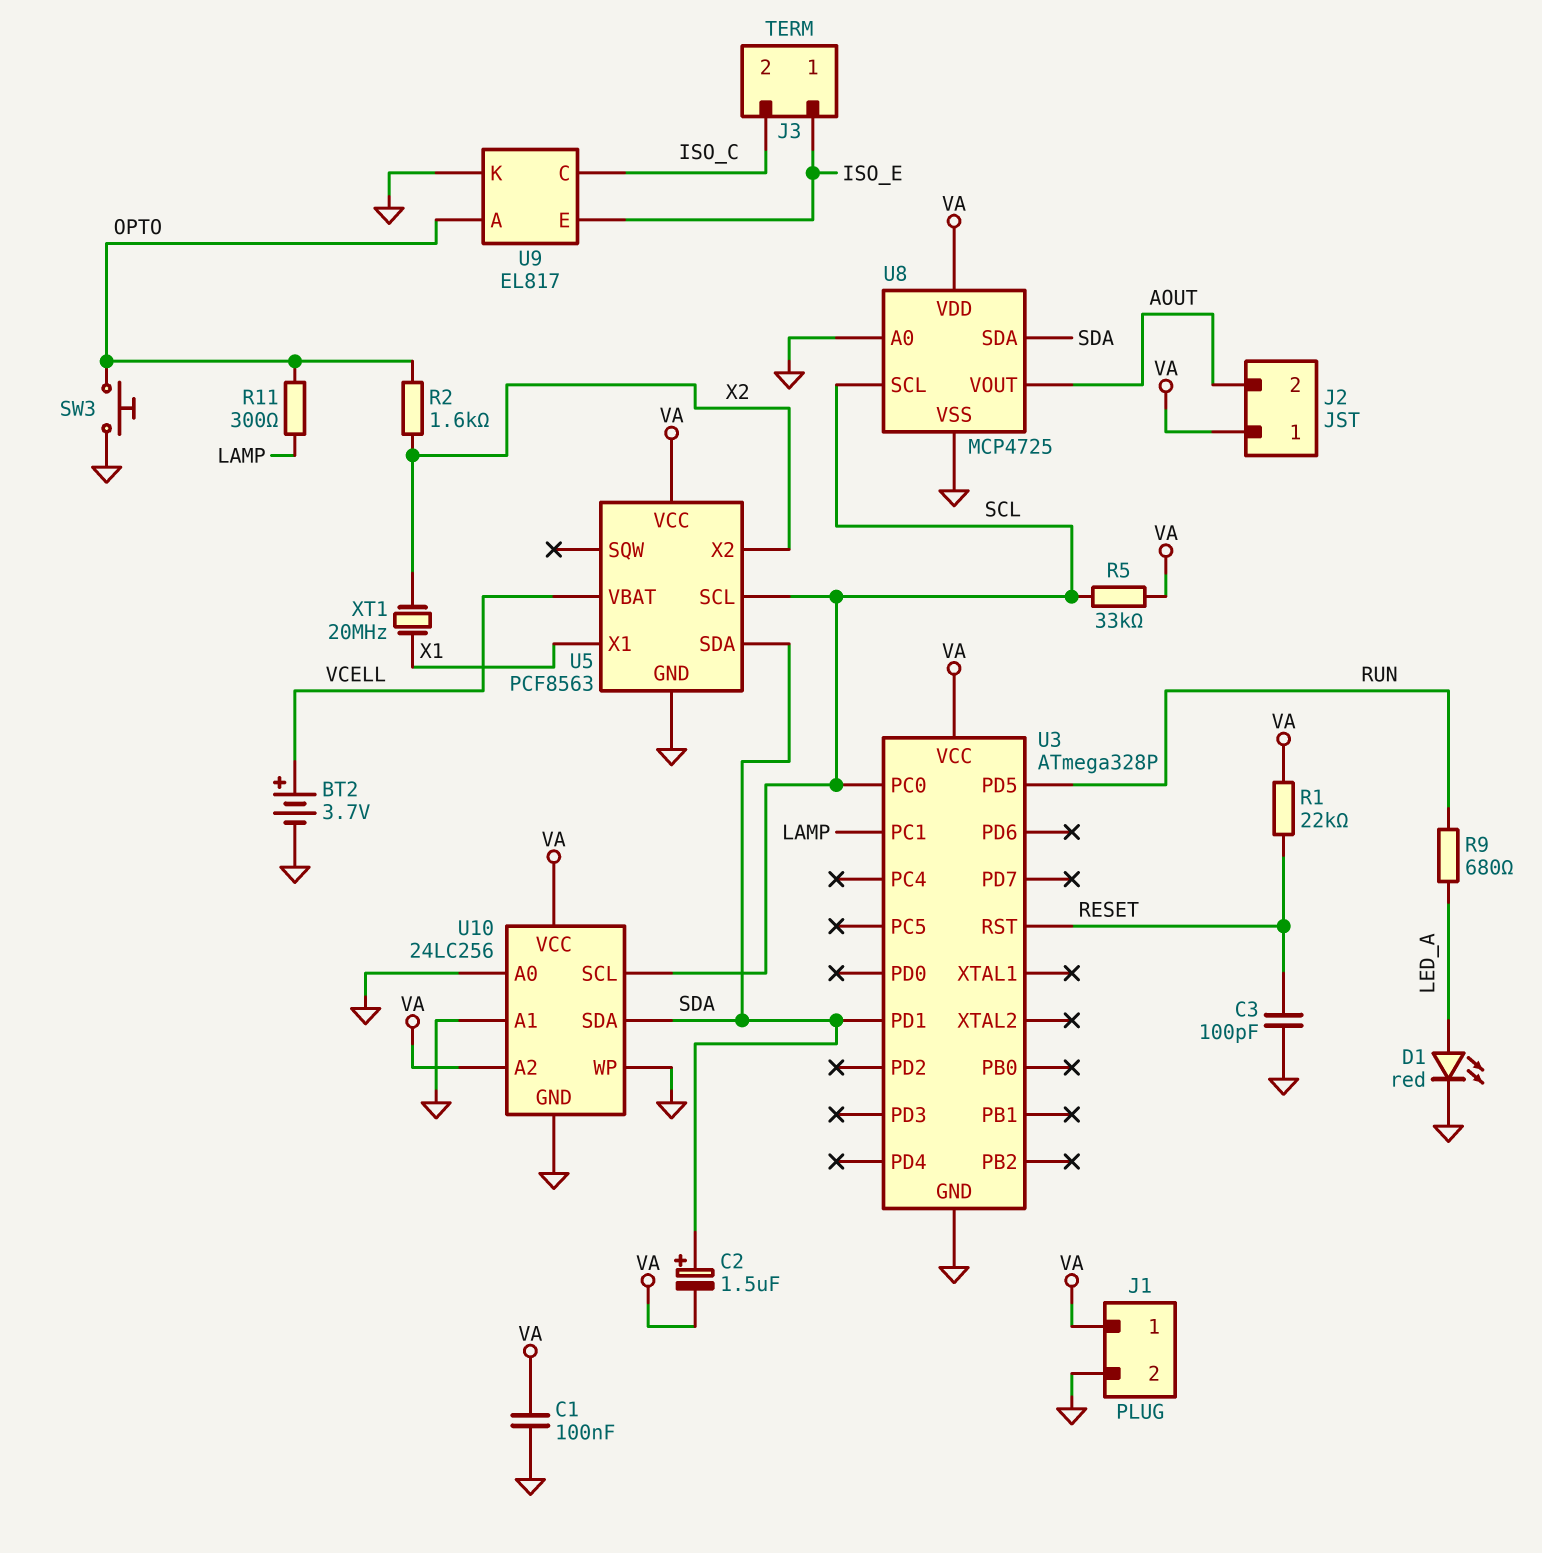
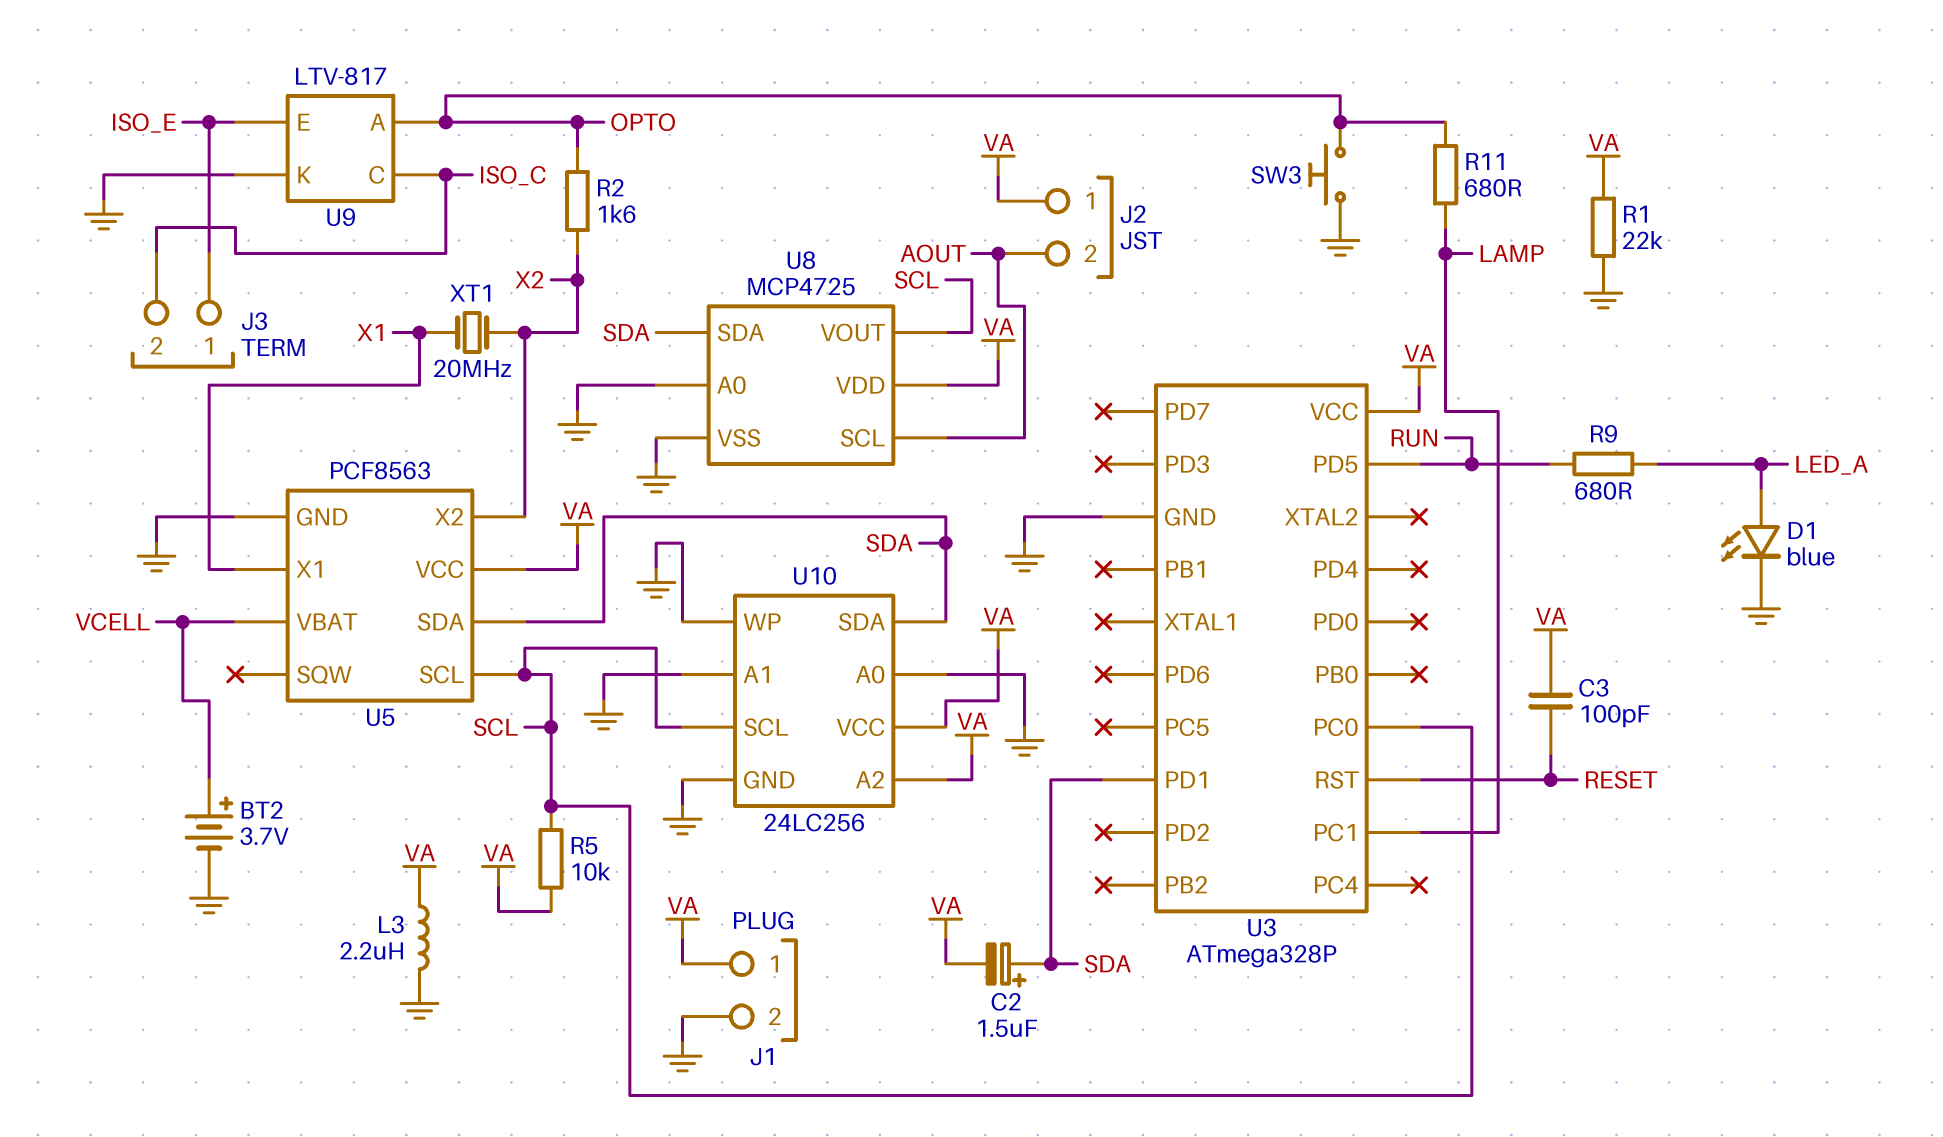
C1: 100nF (GND, VA) -> none
C3: 100pF (GND, RESET) -> 100pF (RESET, VA)
D1: LED red (A LED_A, K GND) -> LED blue (A LED_A, K GND)
L3: none -> 2.2uH (GND, VA)
R1: 22k (RESET, VA) -> 22k (GND, VA)
R5: 33k (SCL, VA) -> 10k (SCL, VA)
R11: 300 (LAMP, OPTO) -> 680 (LAMP, OPTO)
U8 pin SCL: SCL -> AOUT
U8 pin VOUT: AOUT -> SCL
U9: EL817 -> LTV-817

